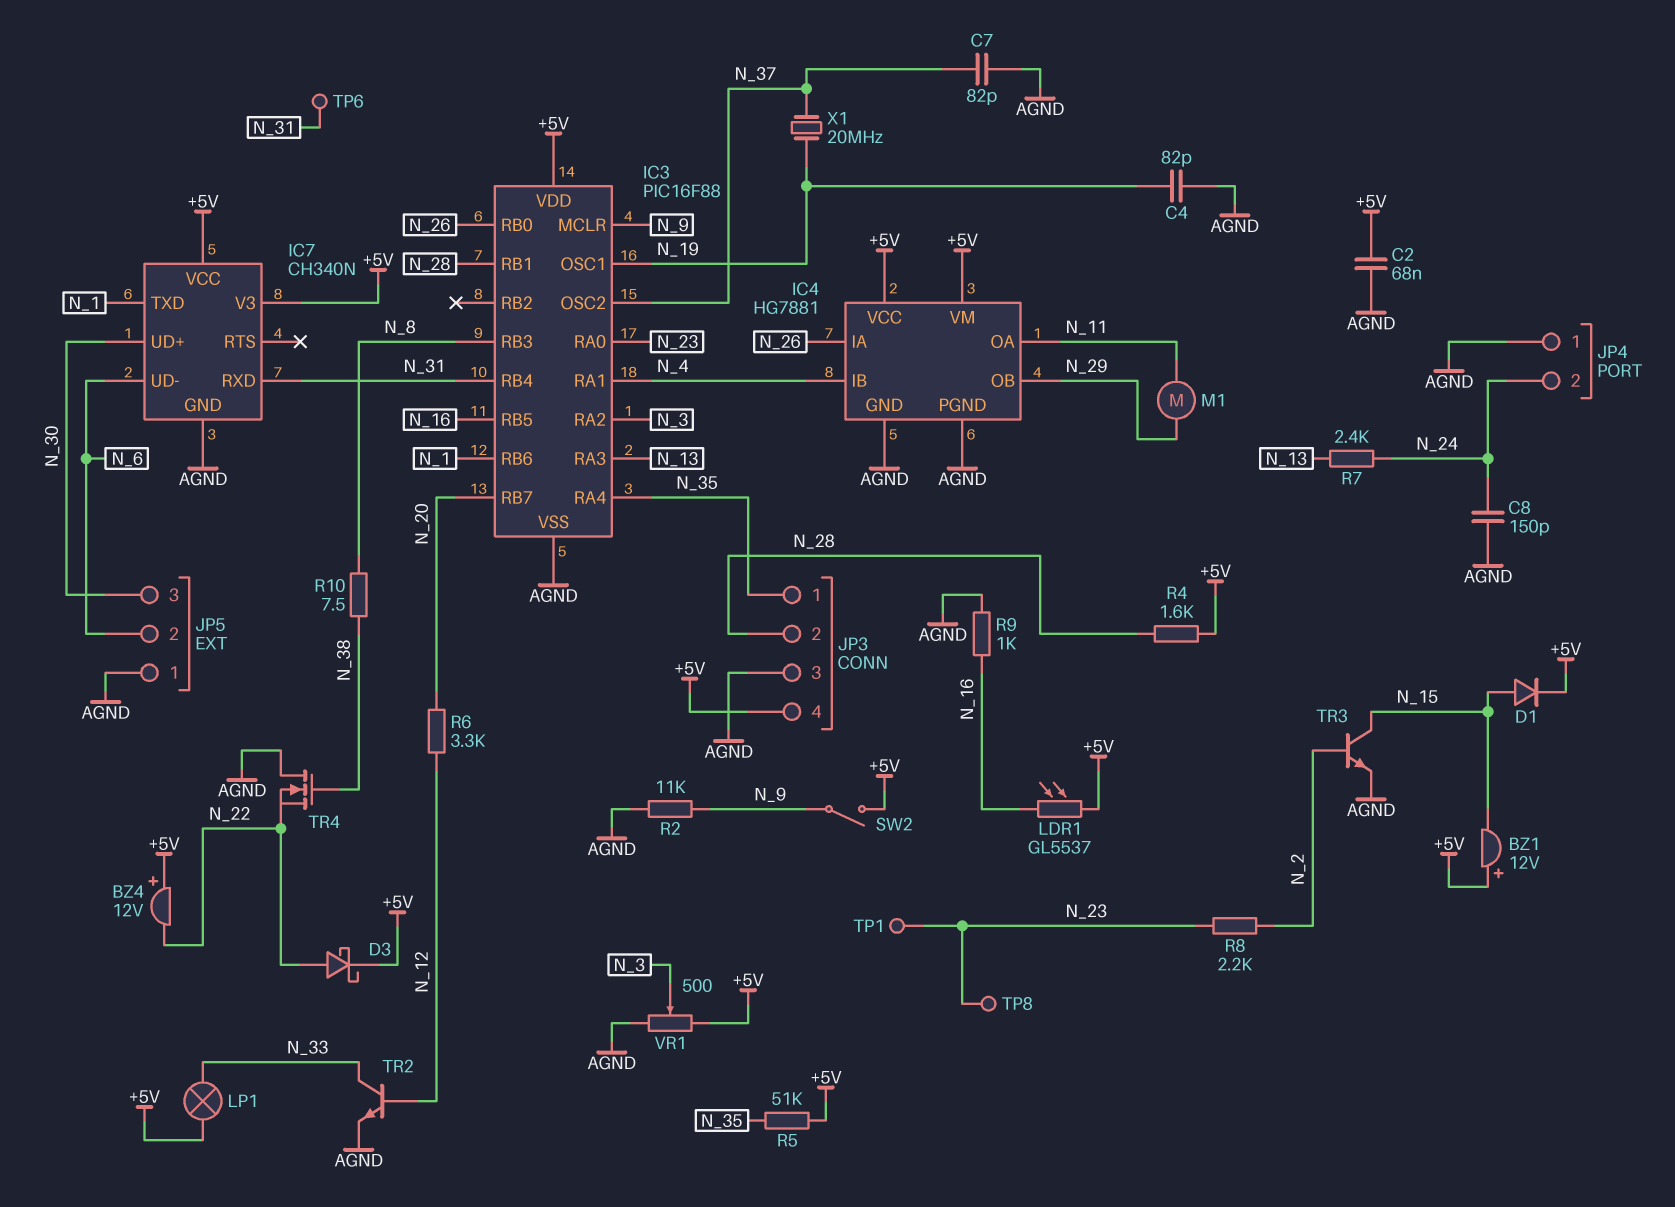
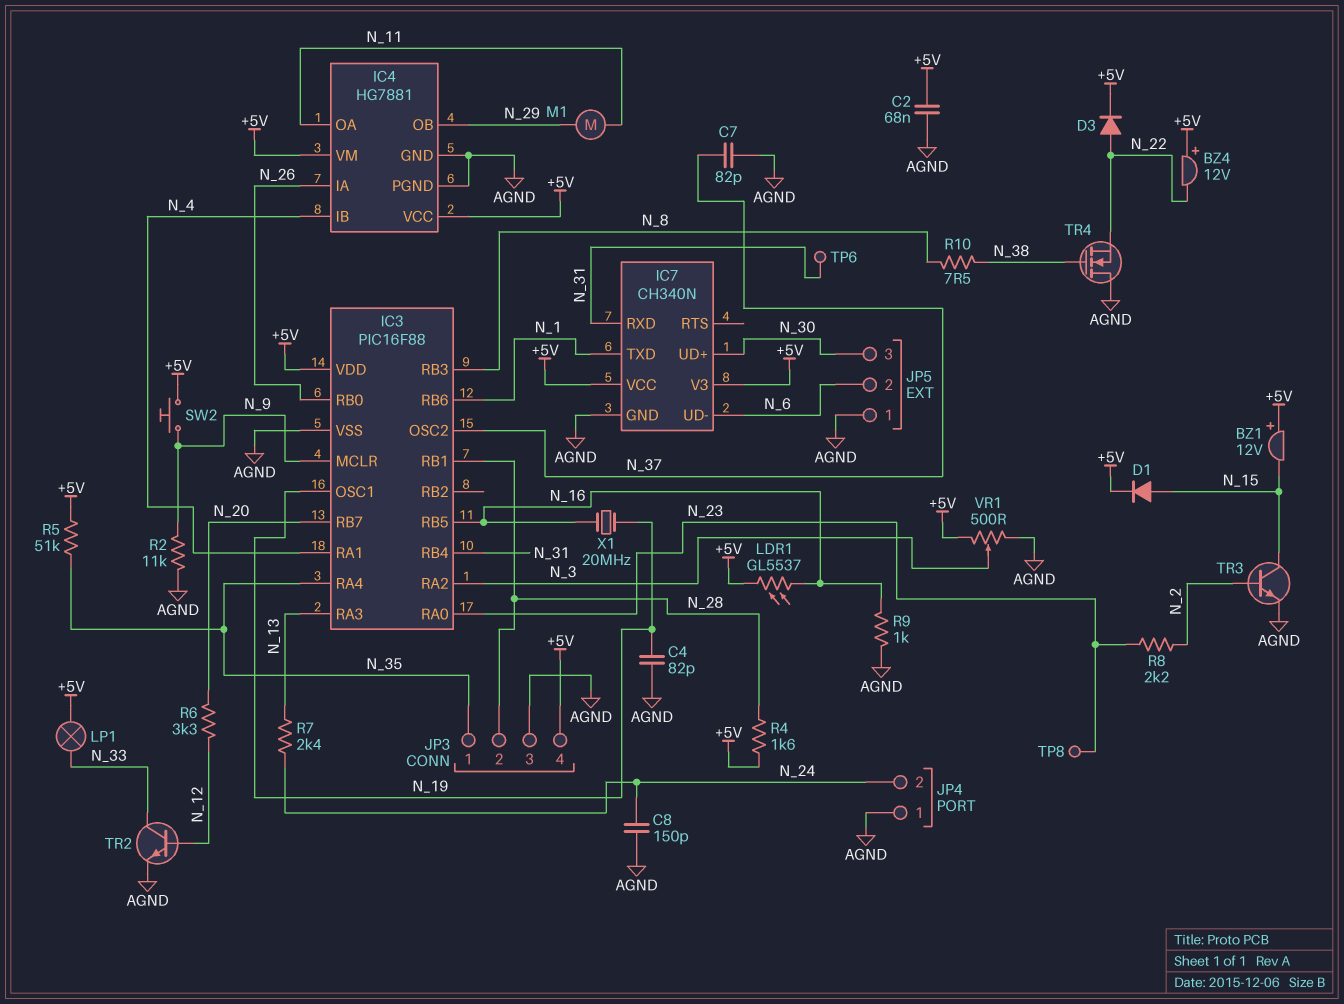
D3: schottky (A N_22, K +5V) -> diode (A N_22, K +5V)
SW2: switch (+5V, N_9) -> button (+5V, N_9)
TP1: test point (N_23) -> none
X1: 20MHz (N_19, N_37) -> 20MHz (N_16, N_19)

